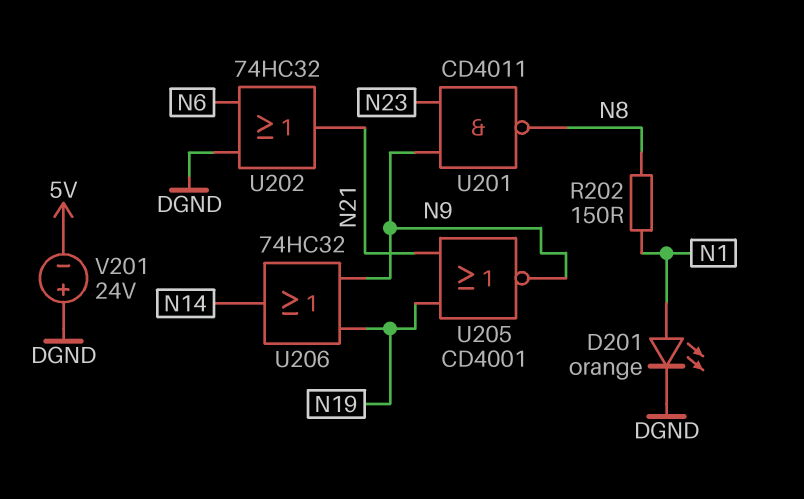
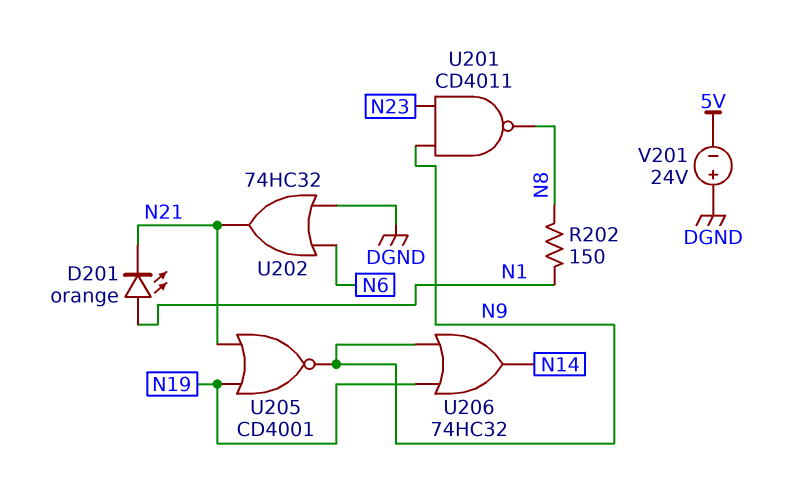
D201: LED orange (A N1, K DGND) -> LED orange (A N1, K N21)

